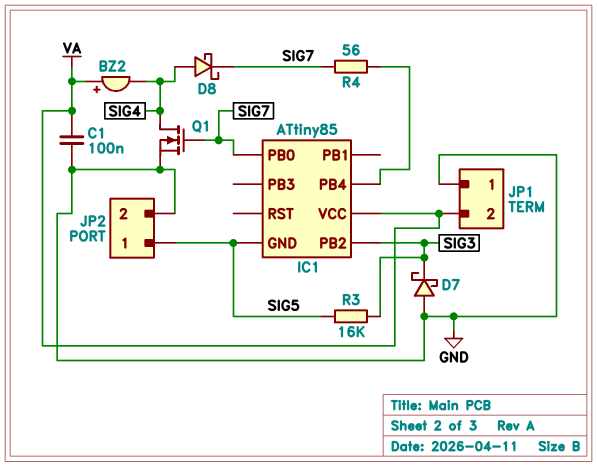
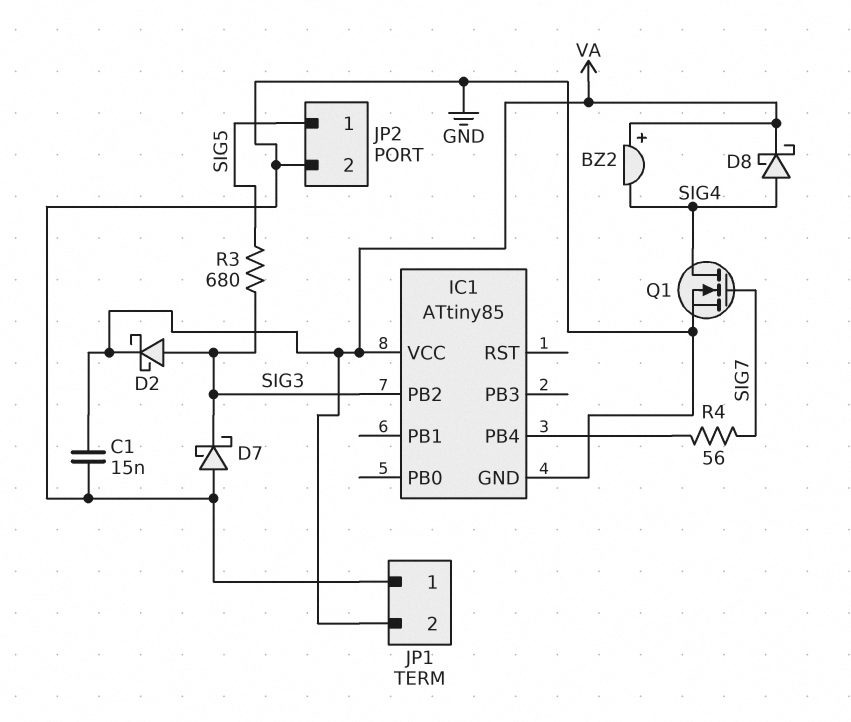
C1: 100nF (GND, VA) -> 15nF (GND, VA)
D2: none -> schottky (A SIG3, K VA)
D8: schottky (A SIG4, K SIG7) -> schottky (A SIG4, K VA)
IC1 pin GND: SIG5 -> GND
IC1 pin PB0: SIG7 -> none
R3: 16k (SIG3, SIG5) -> 680 (SIG3, SIG5)

